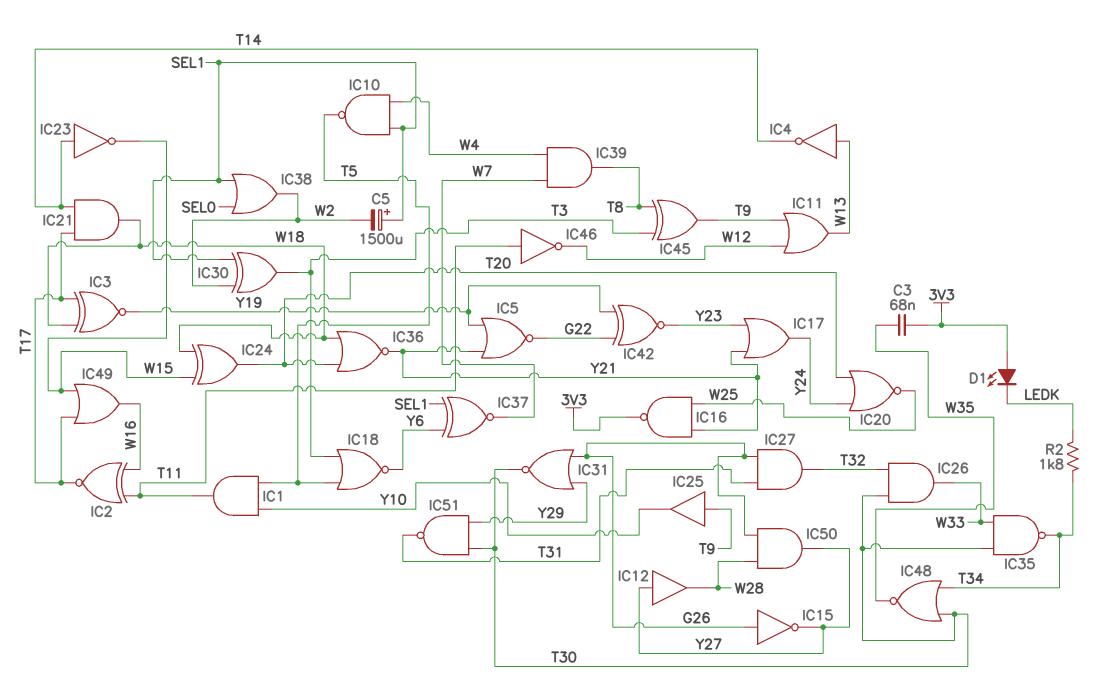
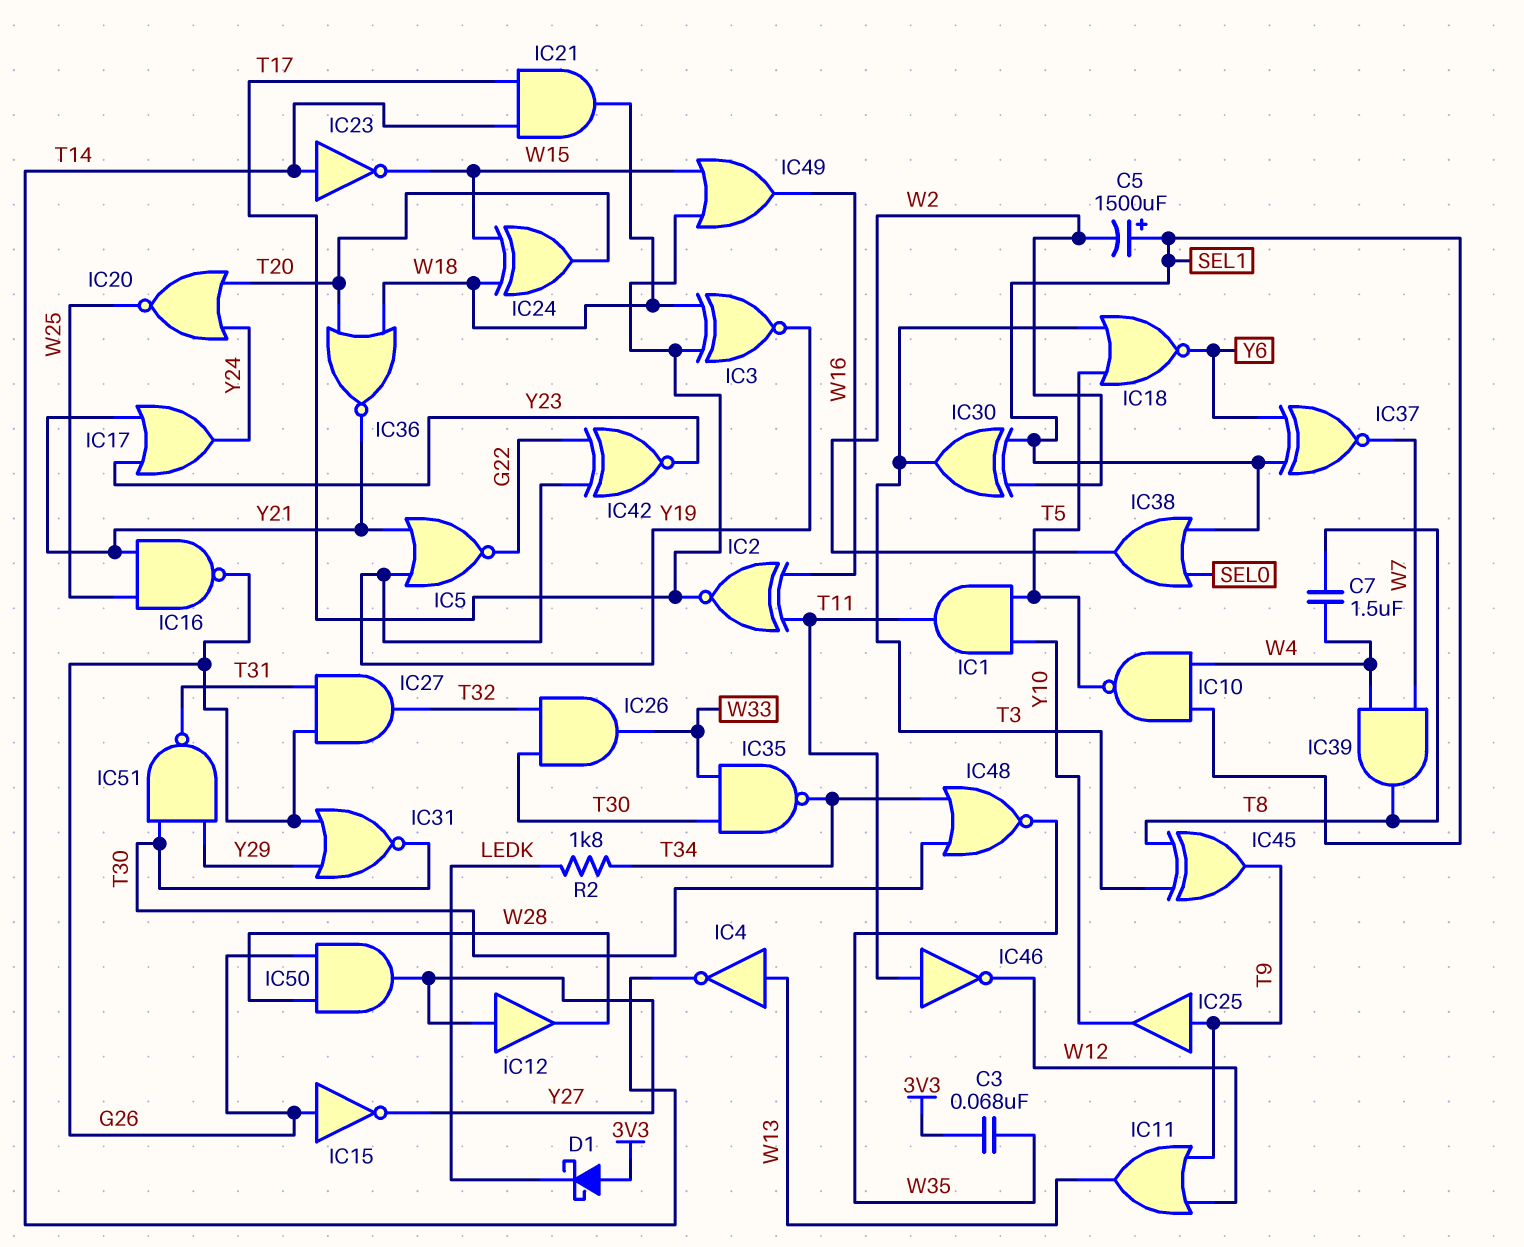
C7: none -> 1.5uF (T8, W4)
D1: LED (A 3V3, K LEDK) -> schottky (A 3V3, K LEDK)
IC16: NAND (in W25, in Y21, out 3V3) -> NAND (in W25, in Y21, out G26)

